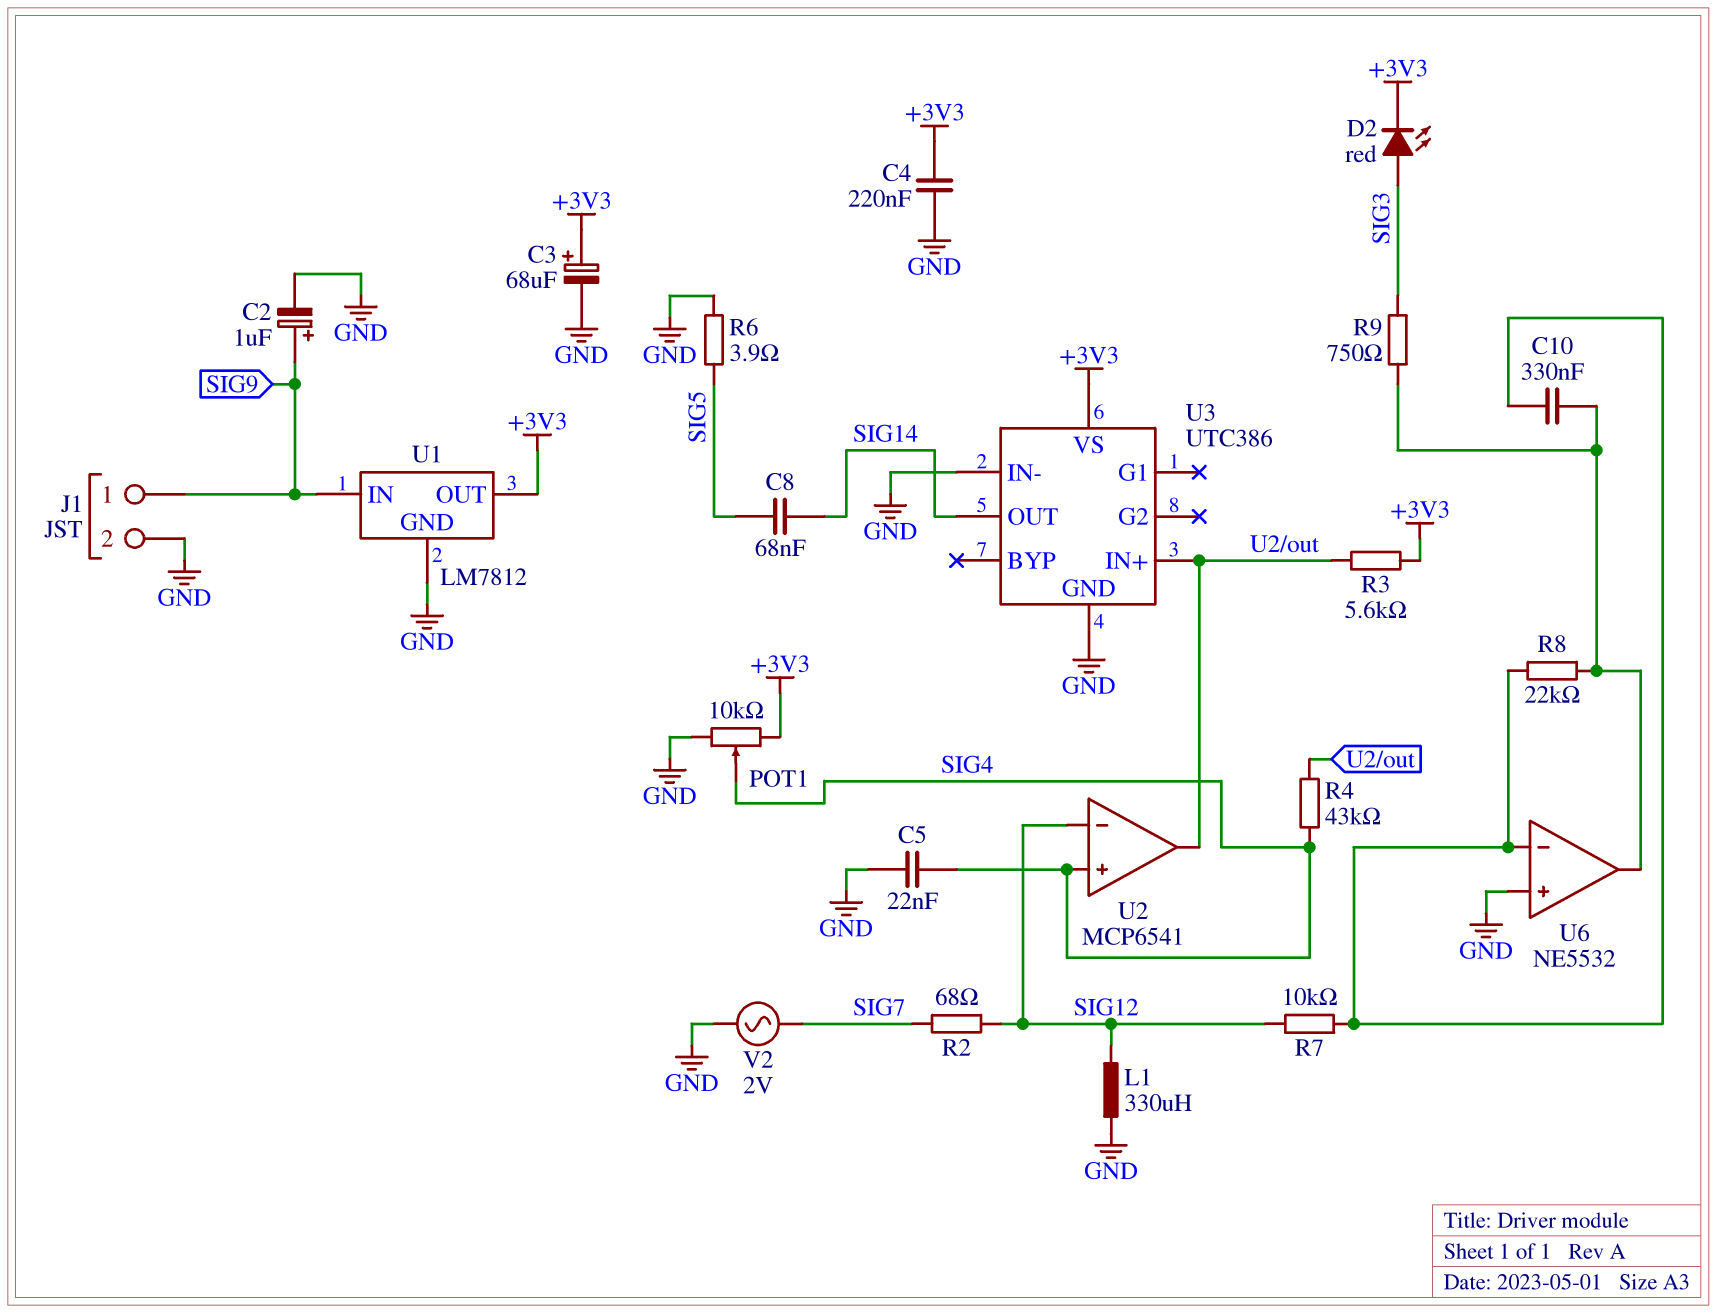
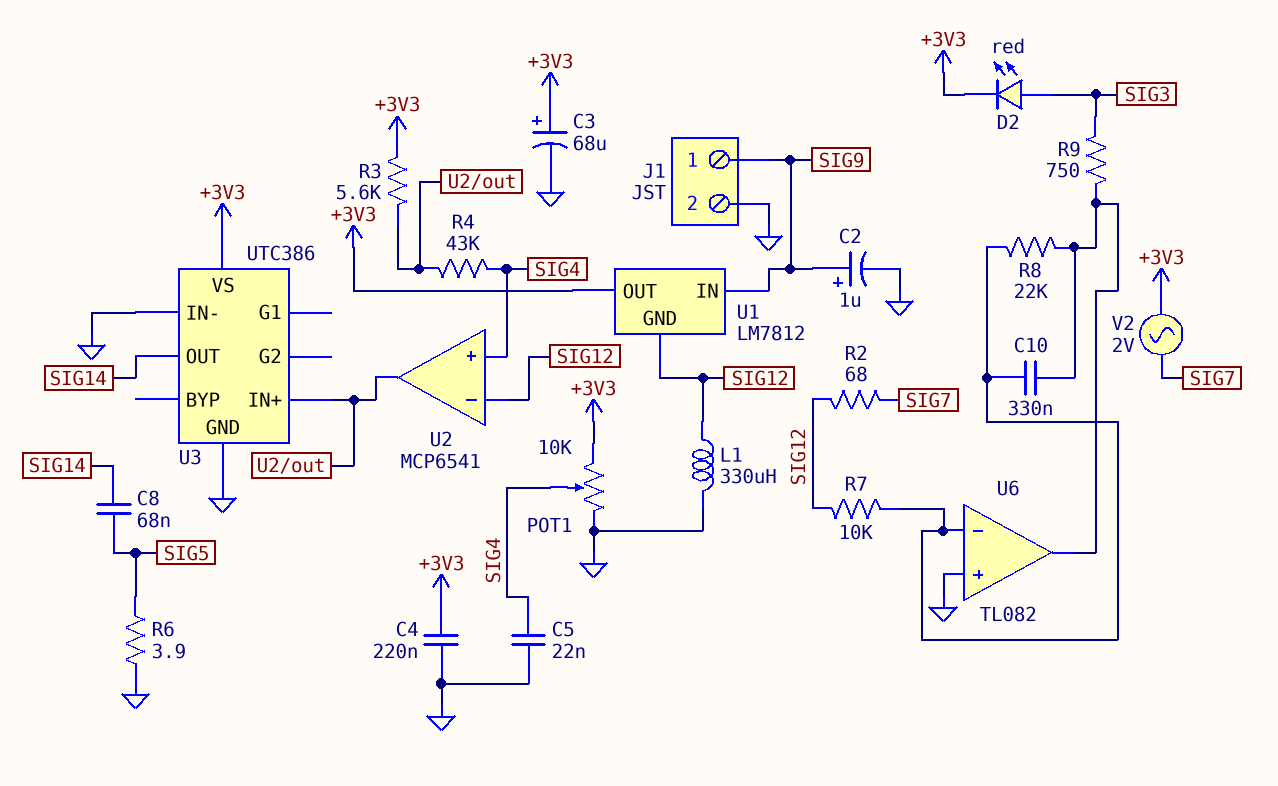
U1 pin GND: GND -> SIG12
U6: NE5532 -> TL082
V2: AC 2V (GND, SIG7) -> AC 2V (+3V3, SIG7)

